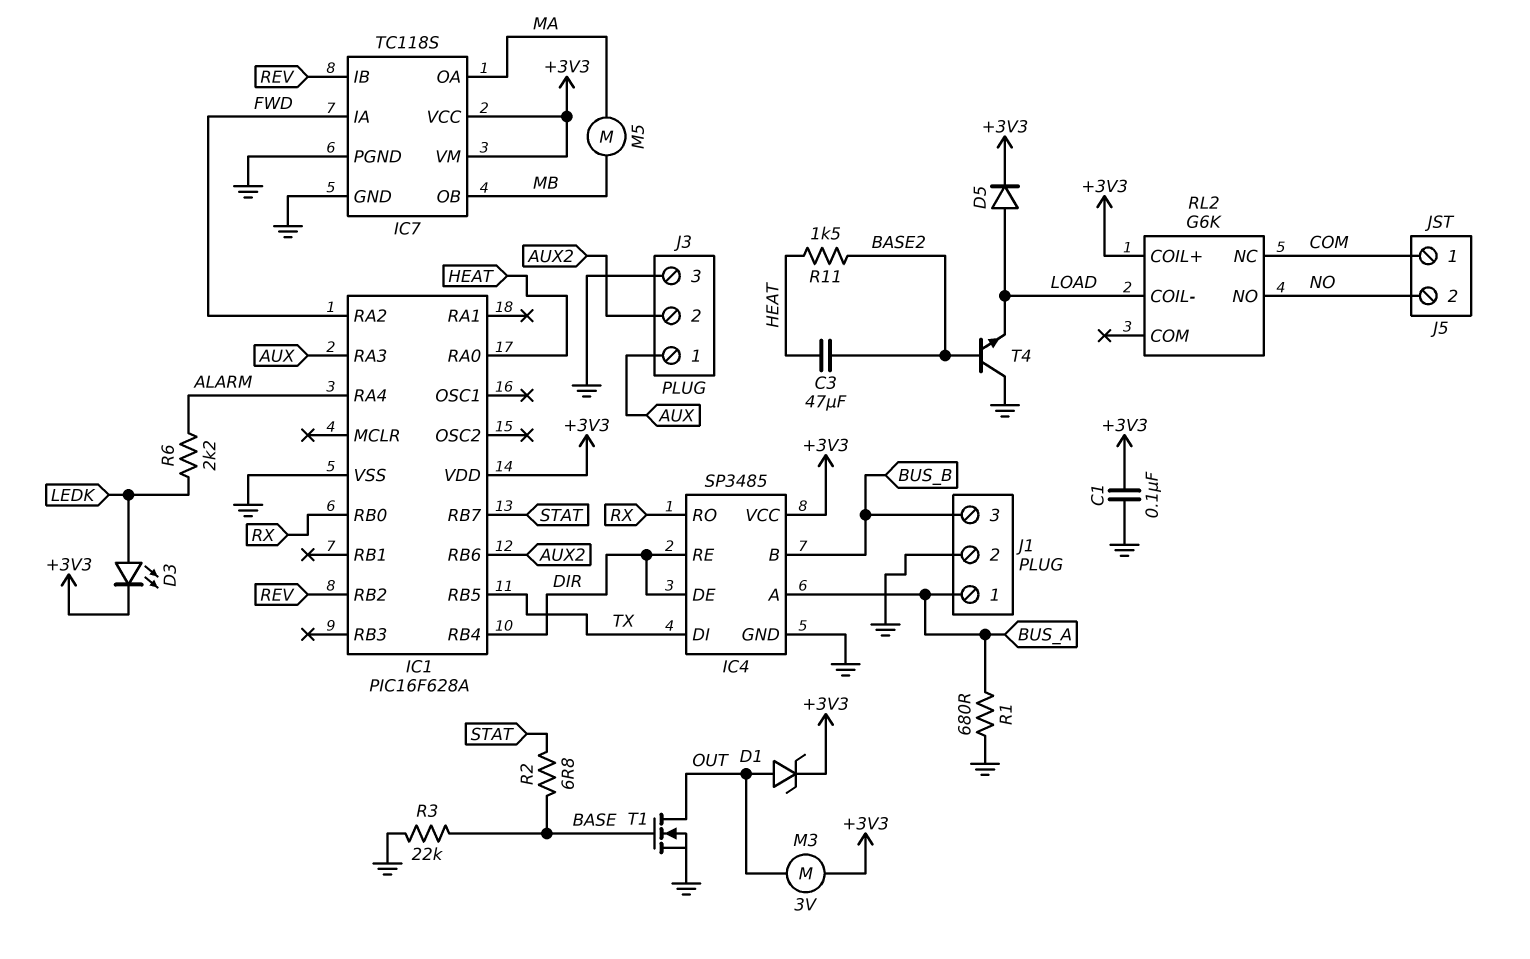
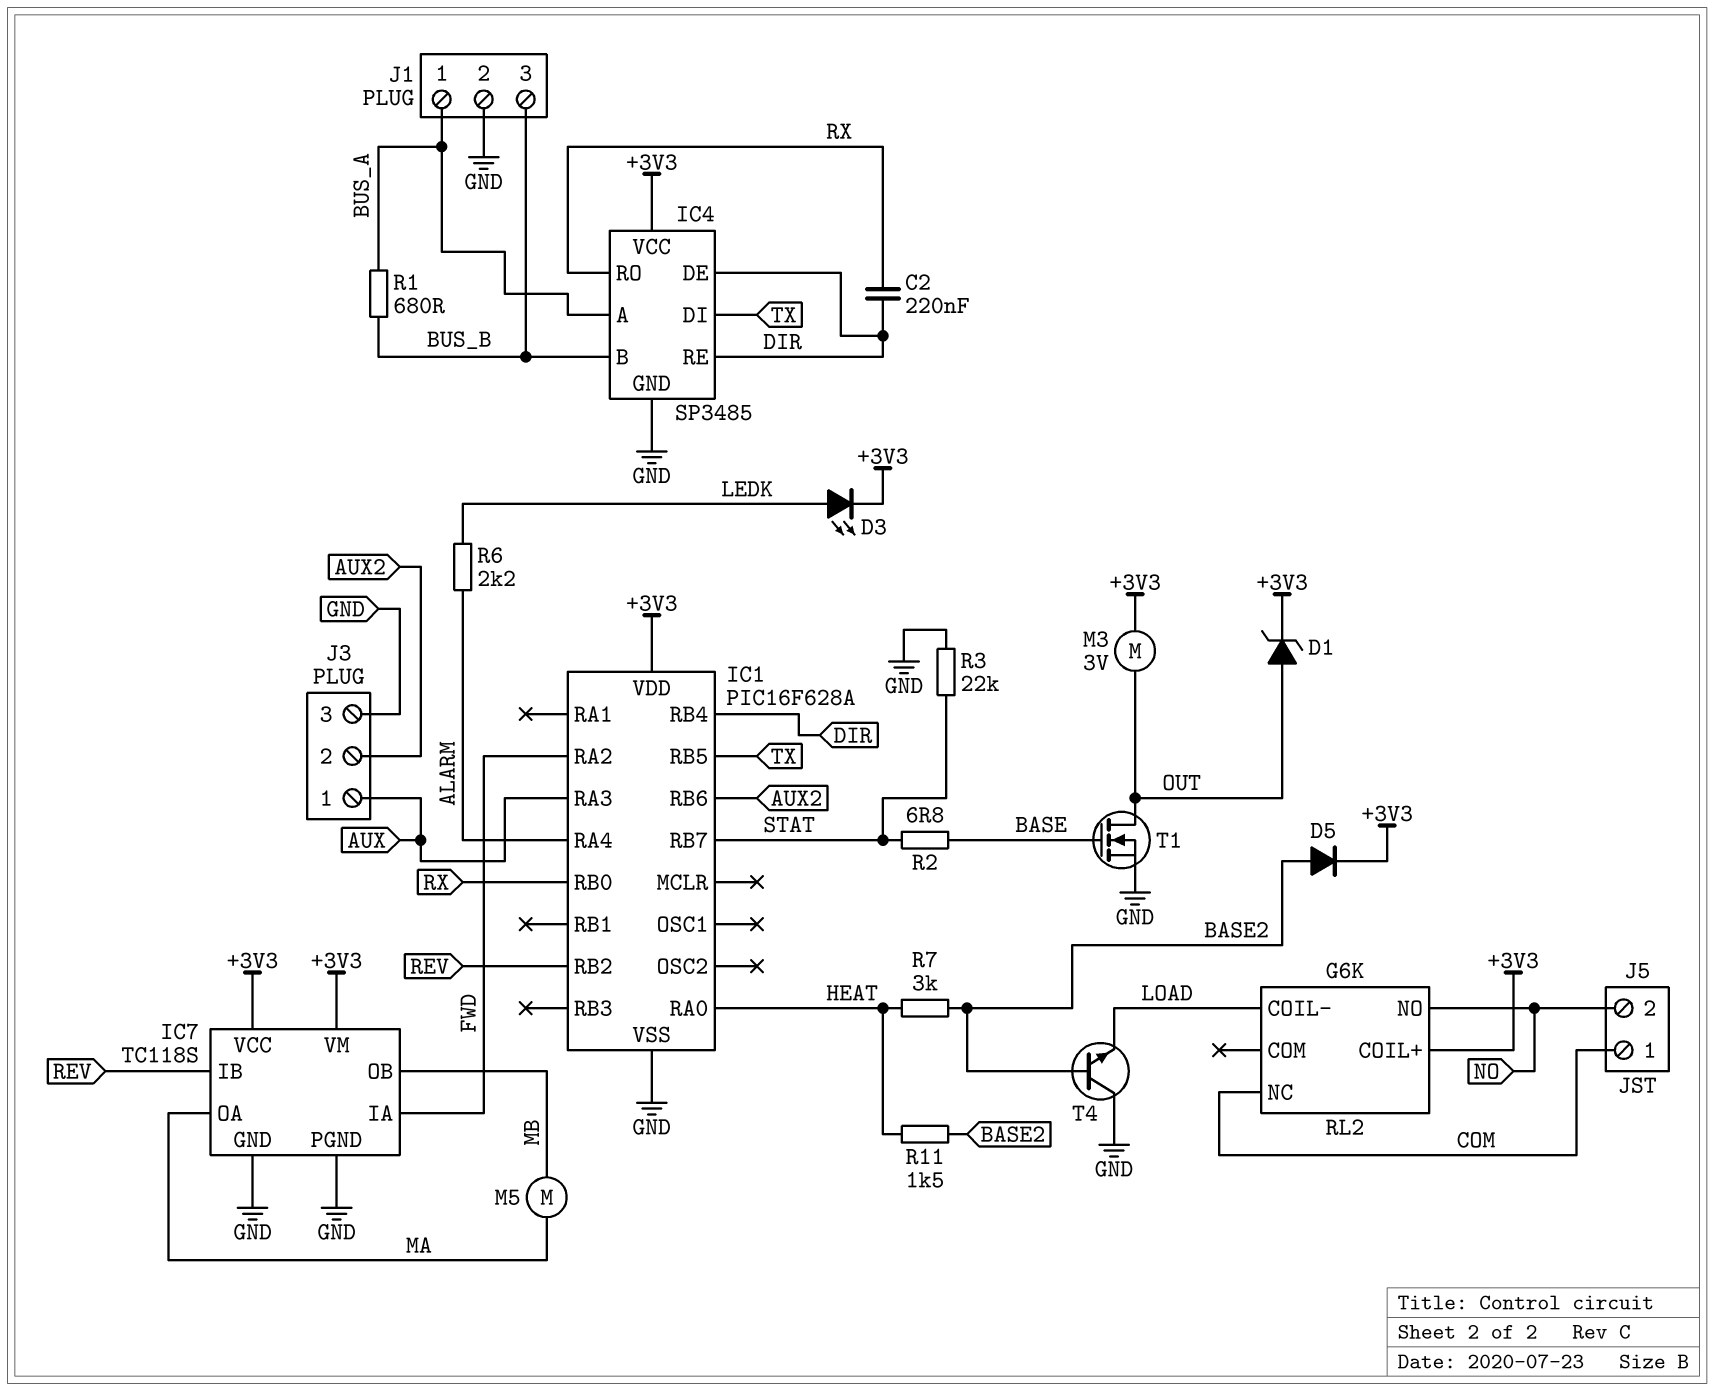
C1: 100nF (+3V3, GND) -> none
C2: none -> 220nF (DIR, RX)
C3: 47uF (BASE2, HEAT) -> none
D5: diode (A LOAD, K +3V3) -> diode (A BASE2, K +3V3)
R1: 680 (BUS_A, GND) -> 680 (BUS_A, BUS_B)
R3: 22k (BASE, GND) -> 22k (GND, STAT)
R7: none -> 3k (BASE2, HEAT)

